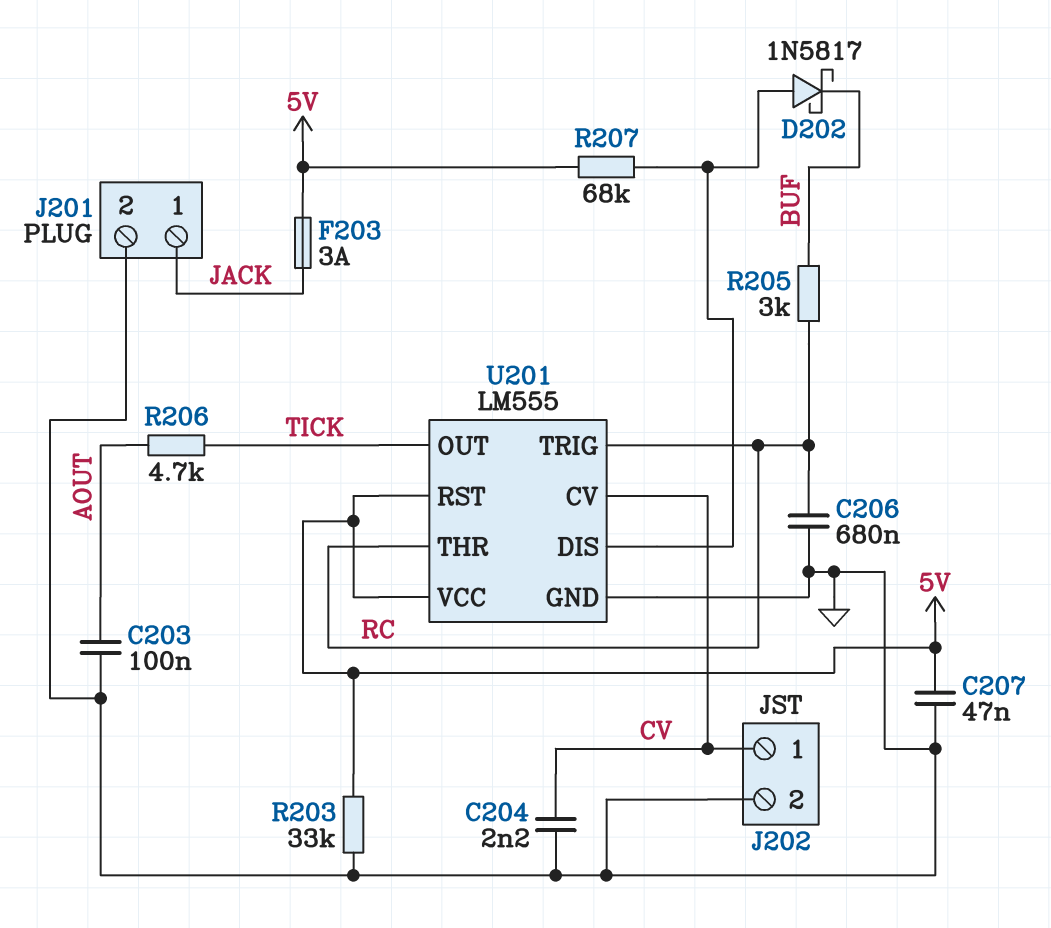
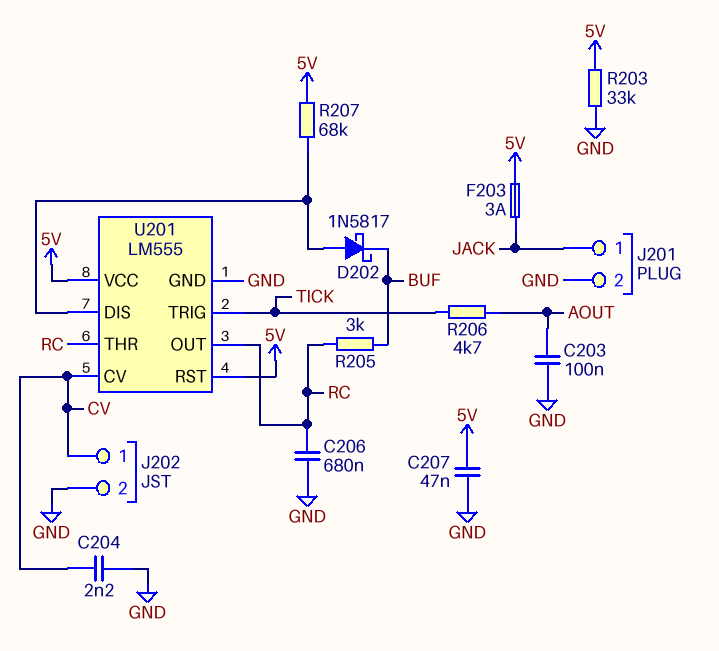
U201 pin OUT: TICK -> RC
U201 pin TRIG: RC -> TICK

